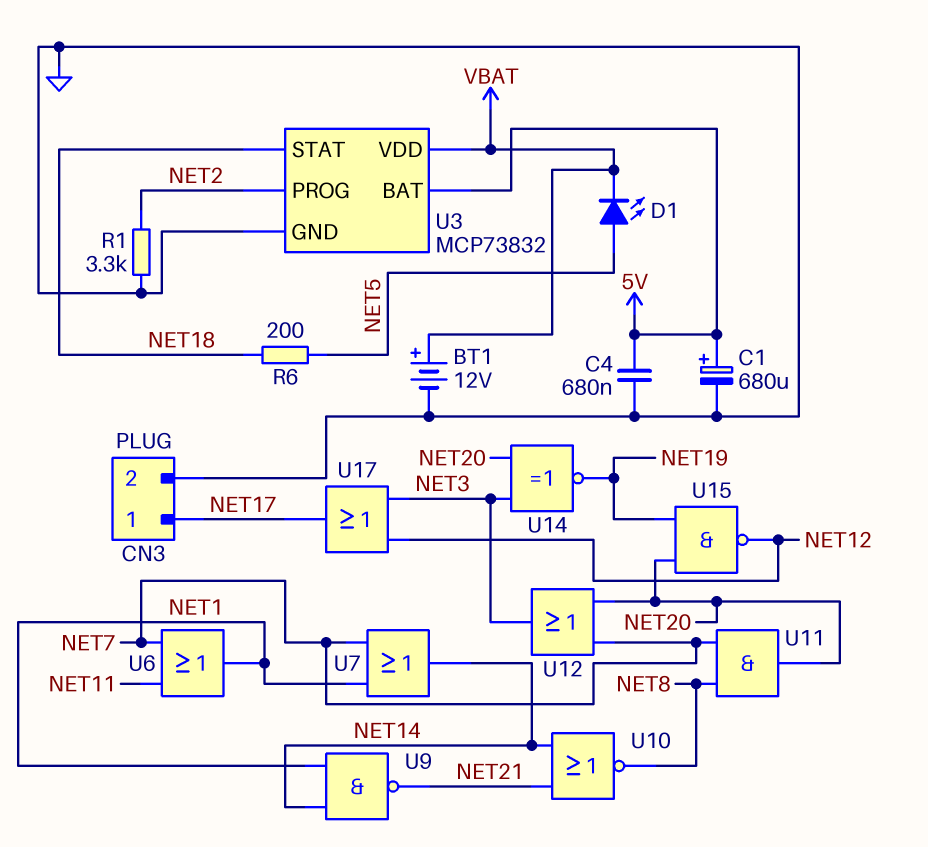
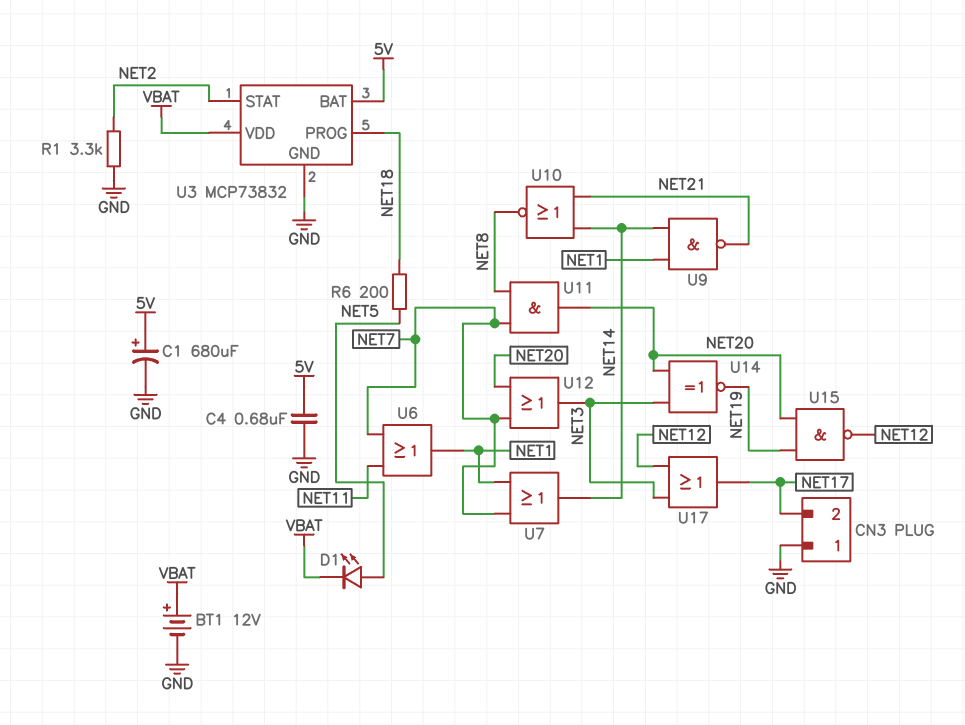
CN3 pin 1: NET17 -> GND
CN3 pin 2: GND -> NET17
U3 pin PROG: NET2 -> NET18
U3 pin STAT: NET18 -> NET2

